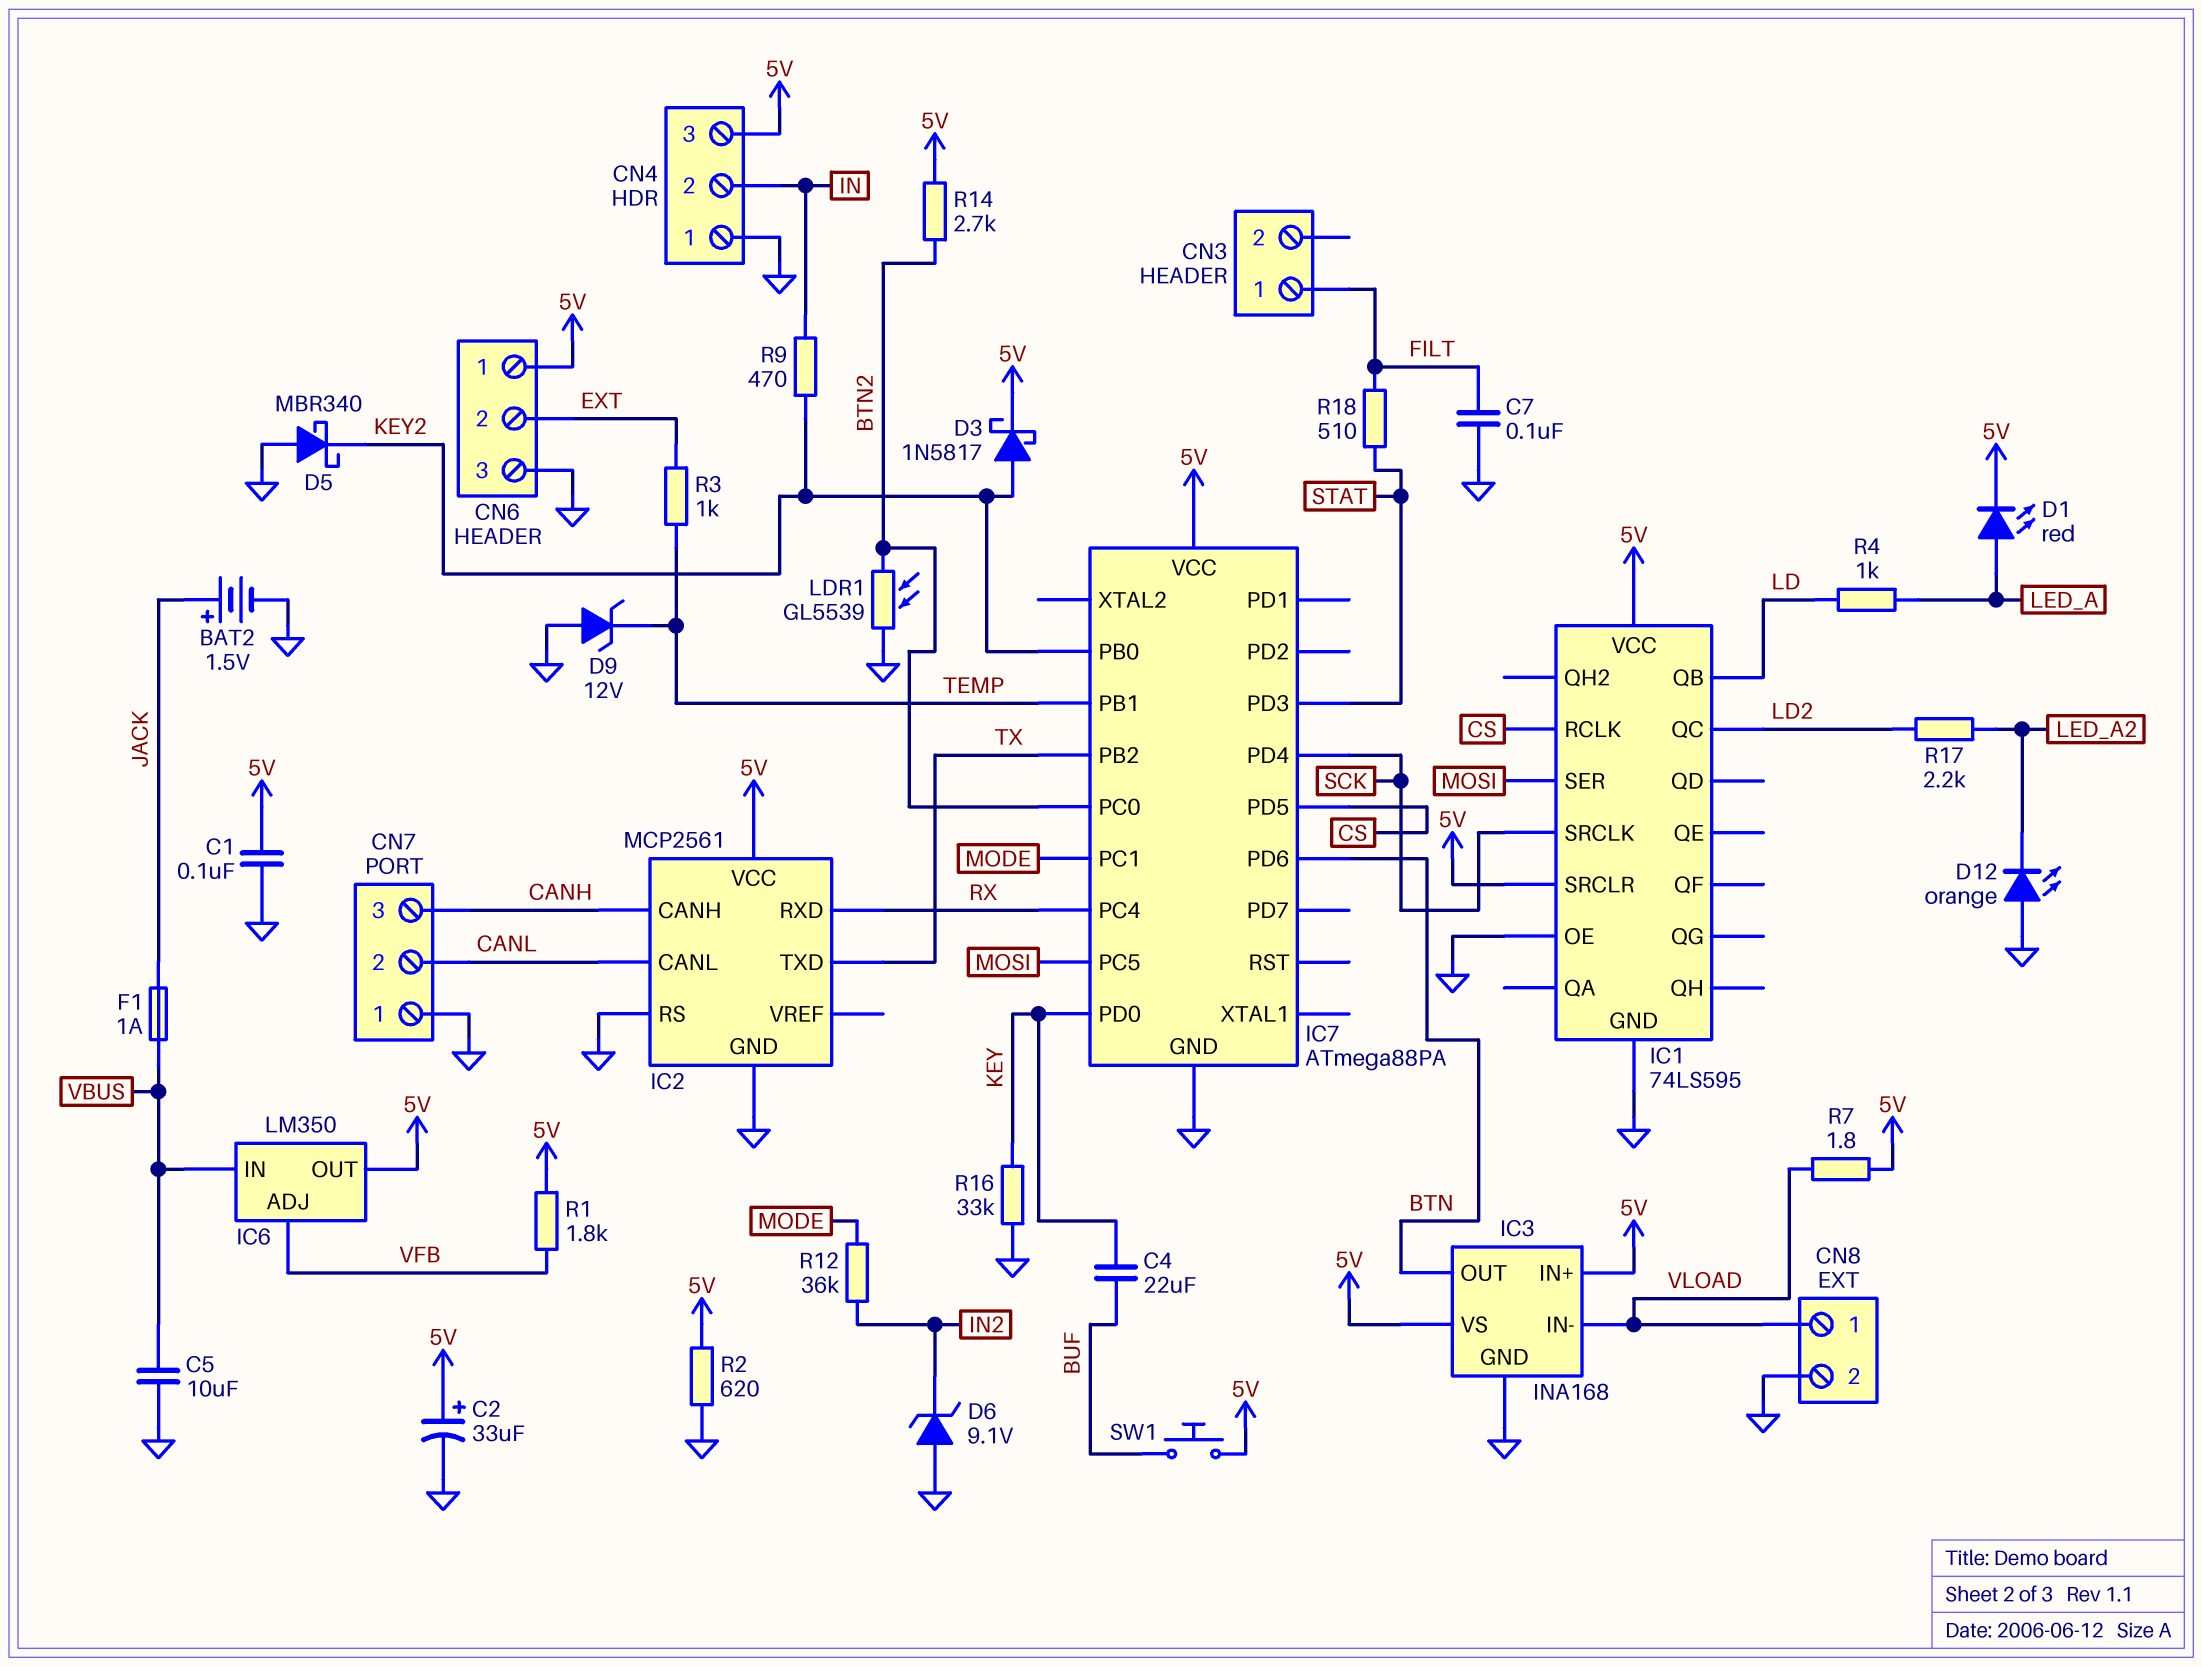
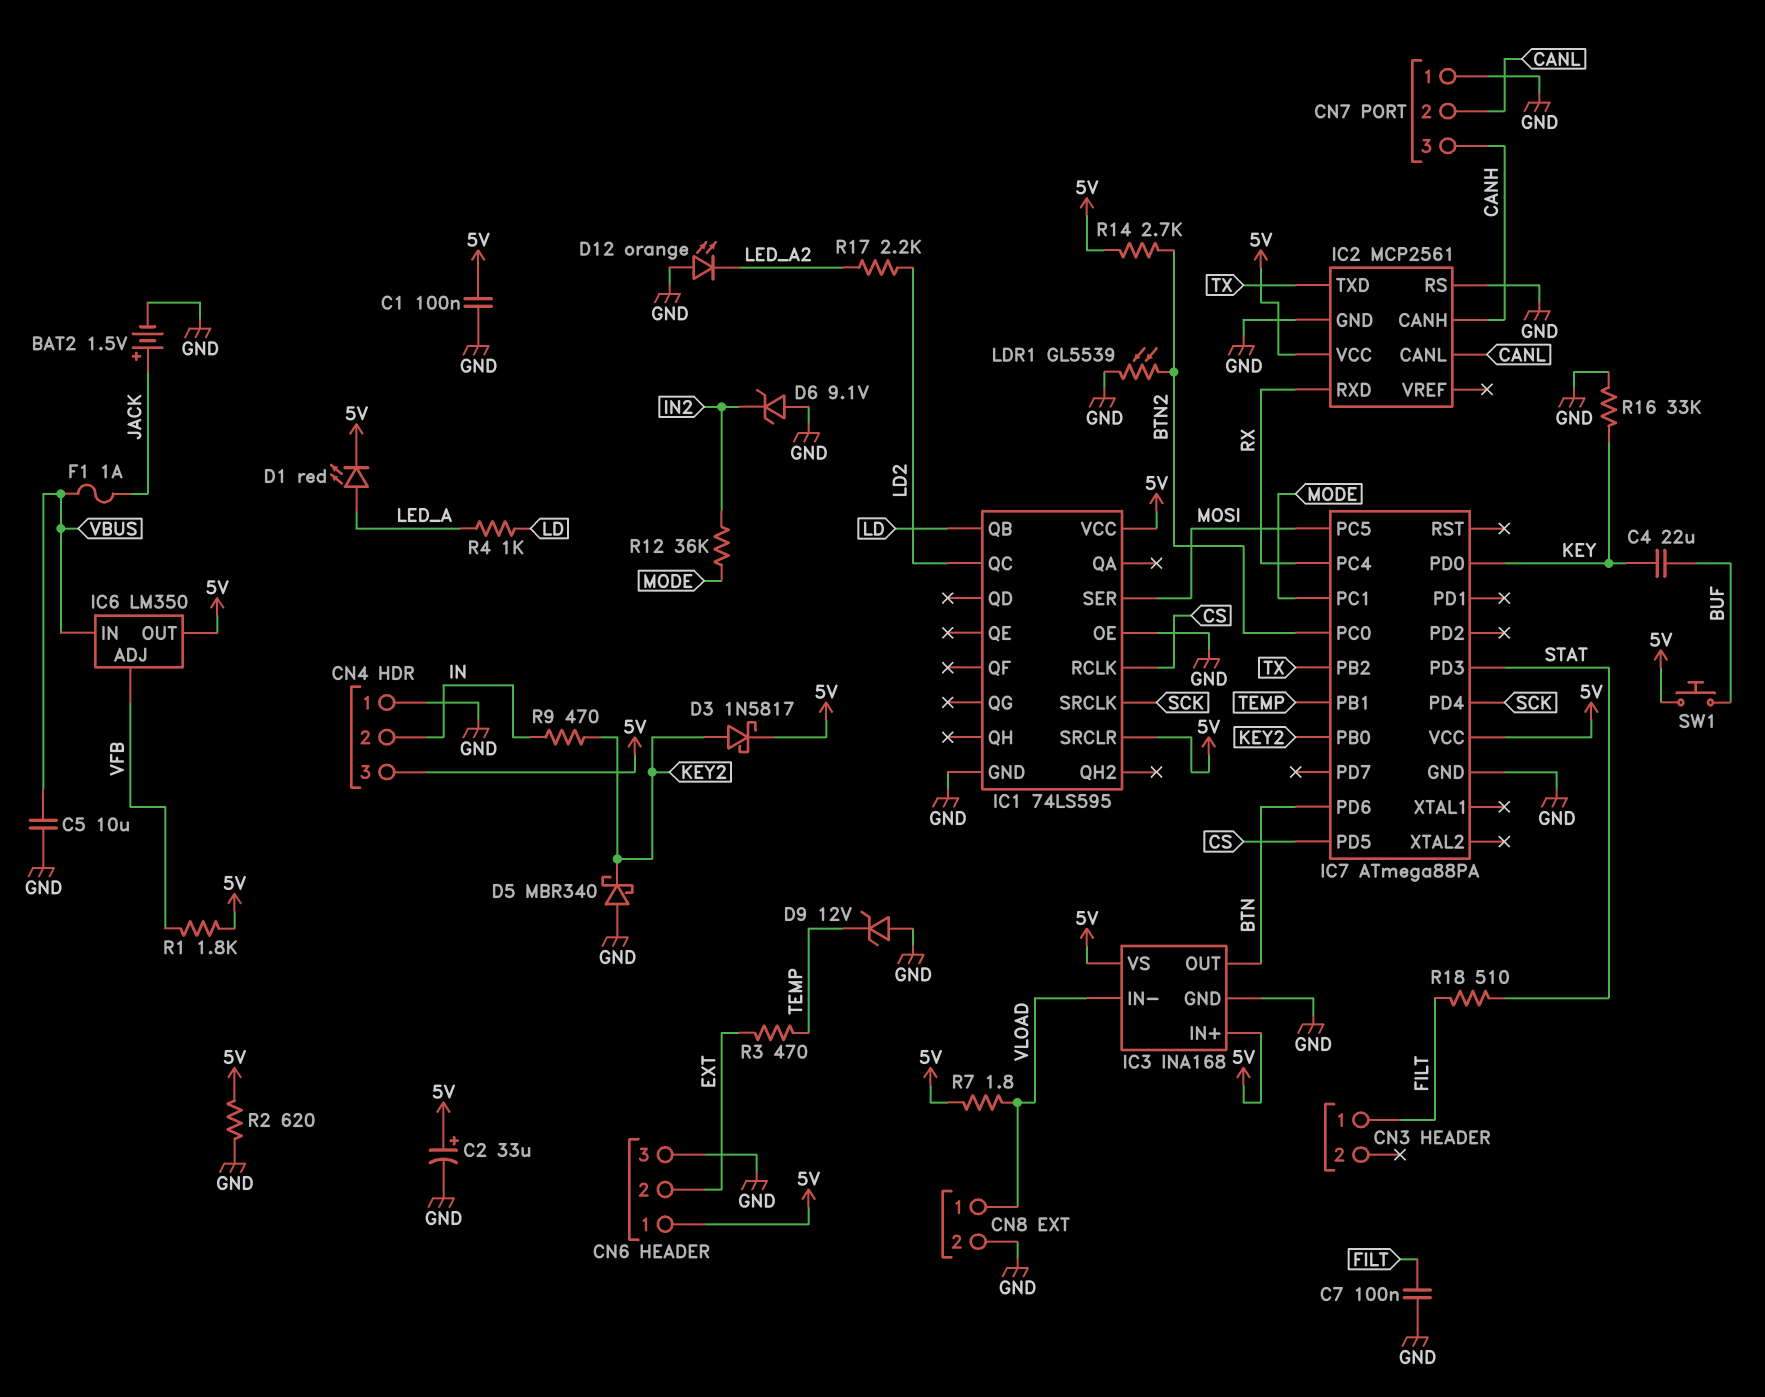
R3: 1k (EXT, TEMP) -> 470 (EXT, TEMP)

